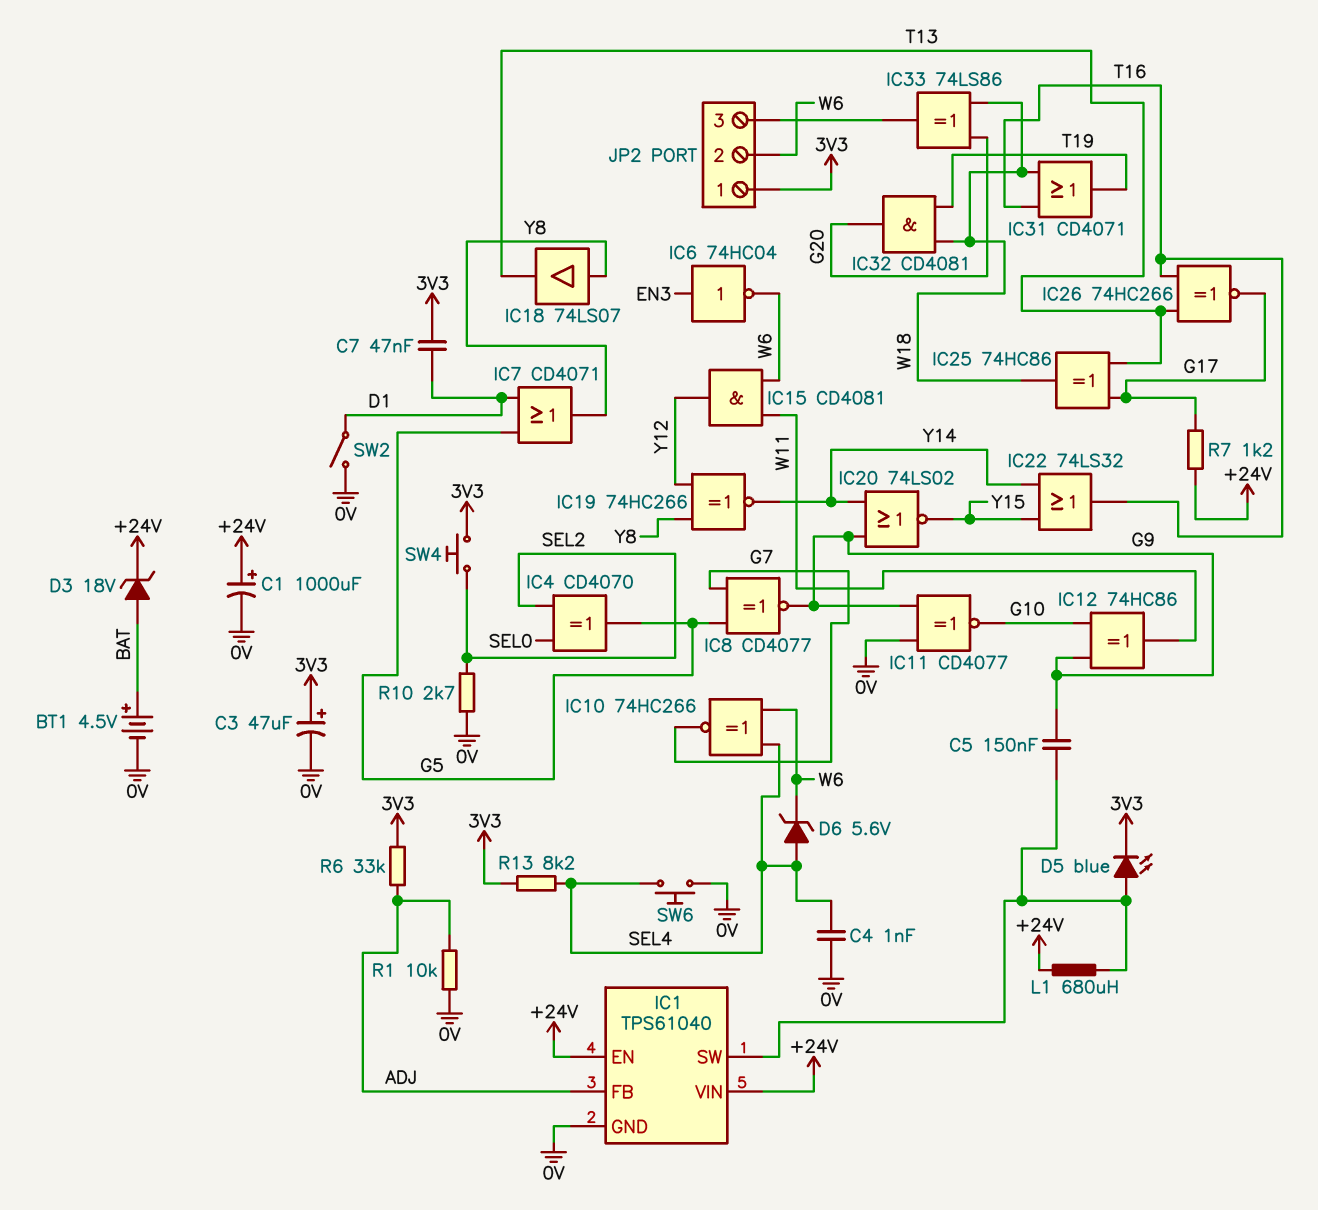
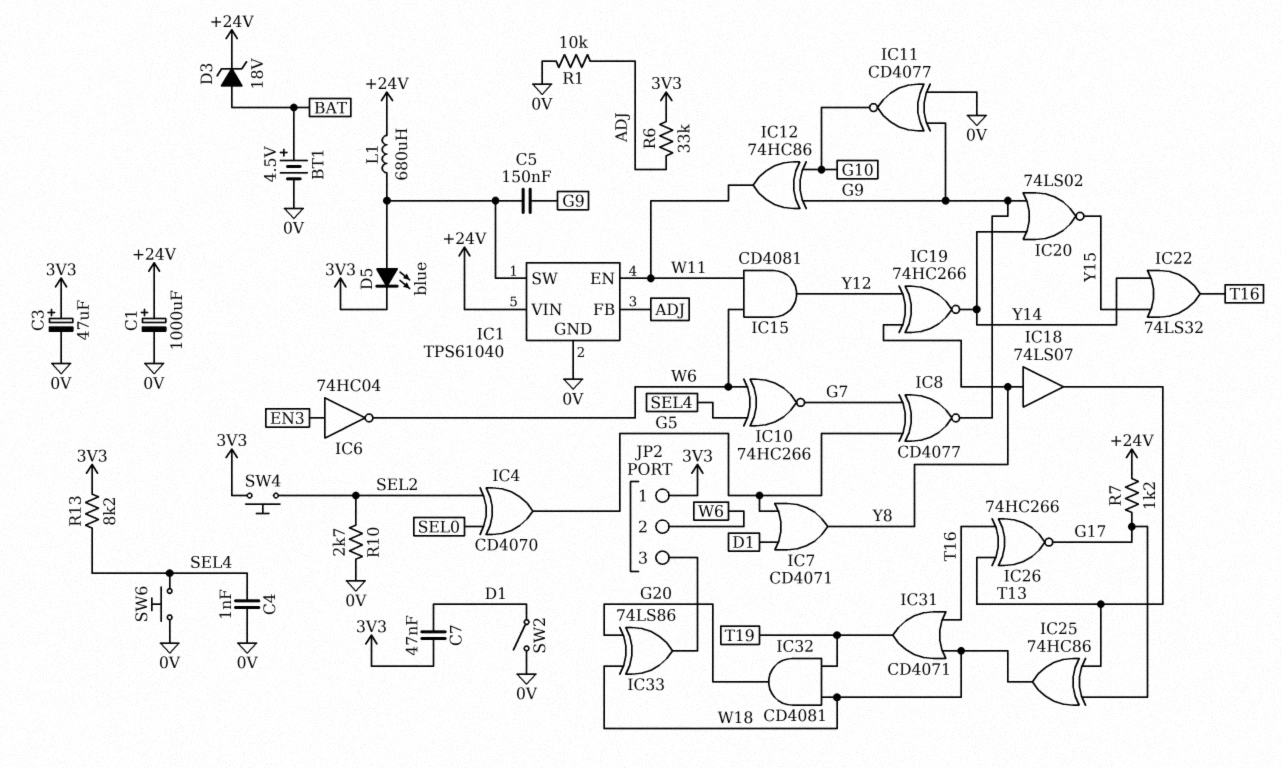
D6: zener 5.6V (A SEL4, K W6) -> none
IC1 pin EN: +24V -> W11

